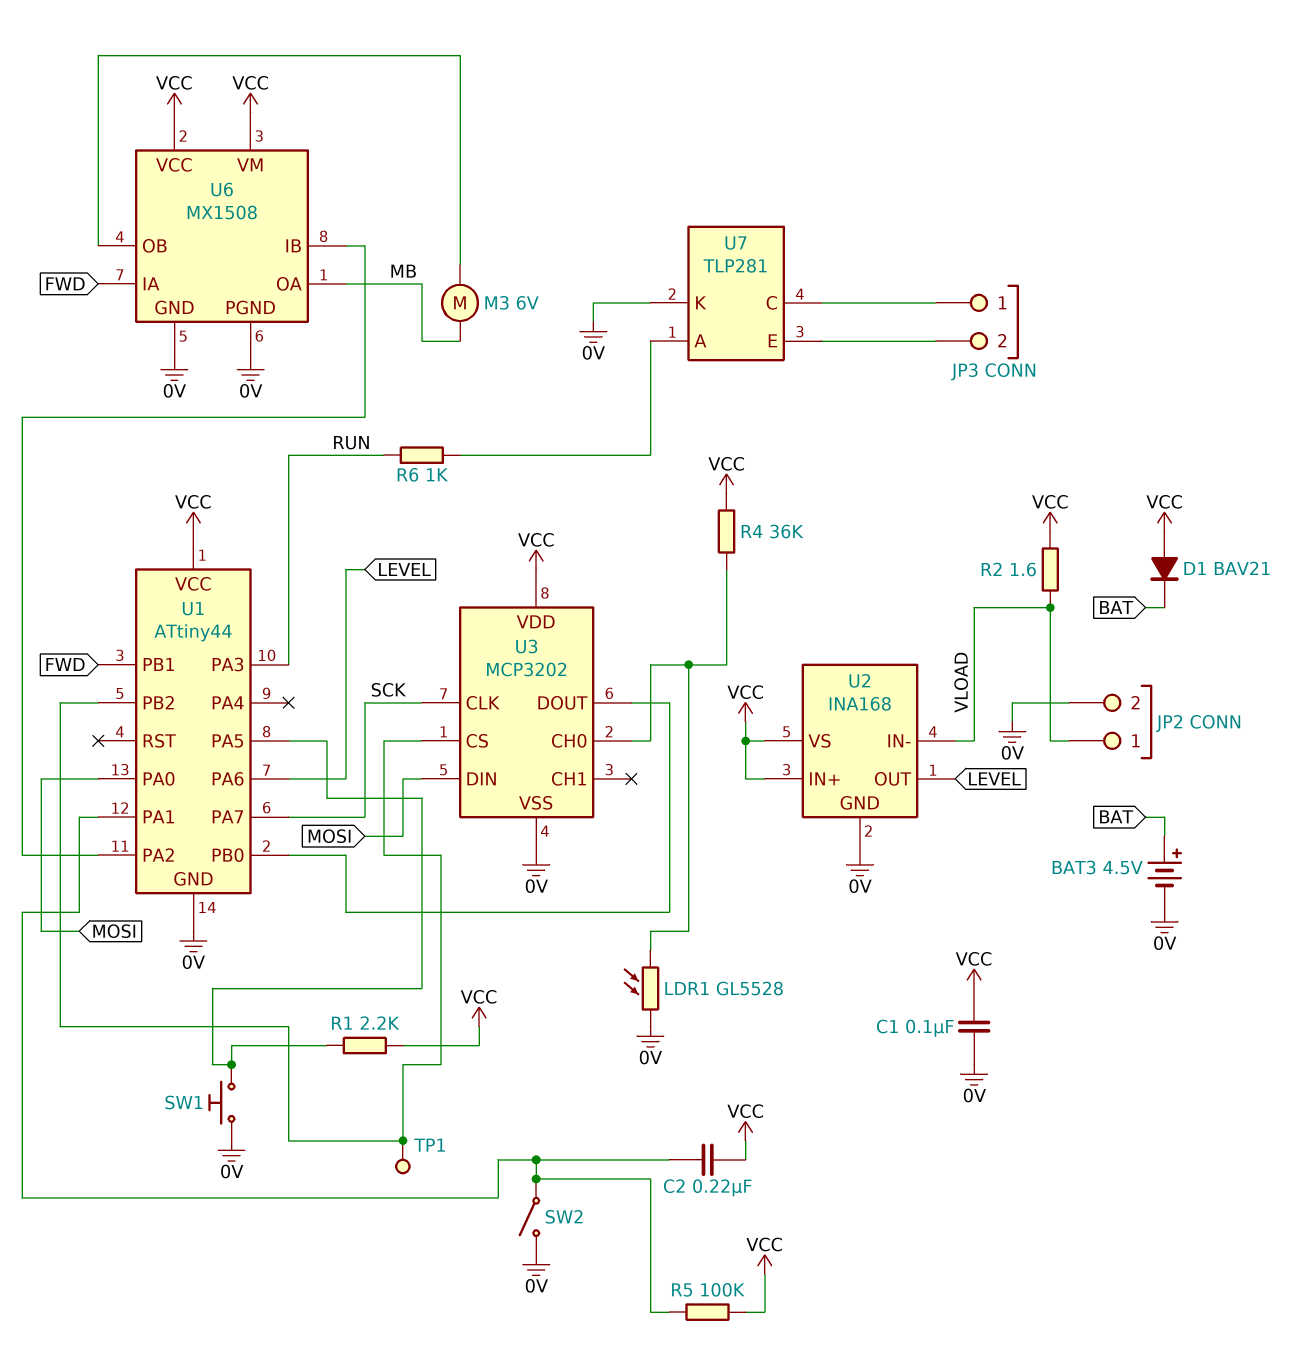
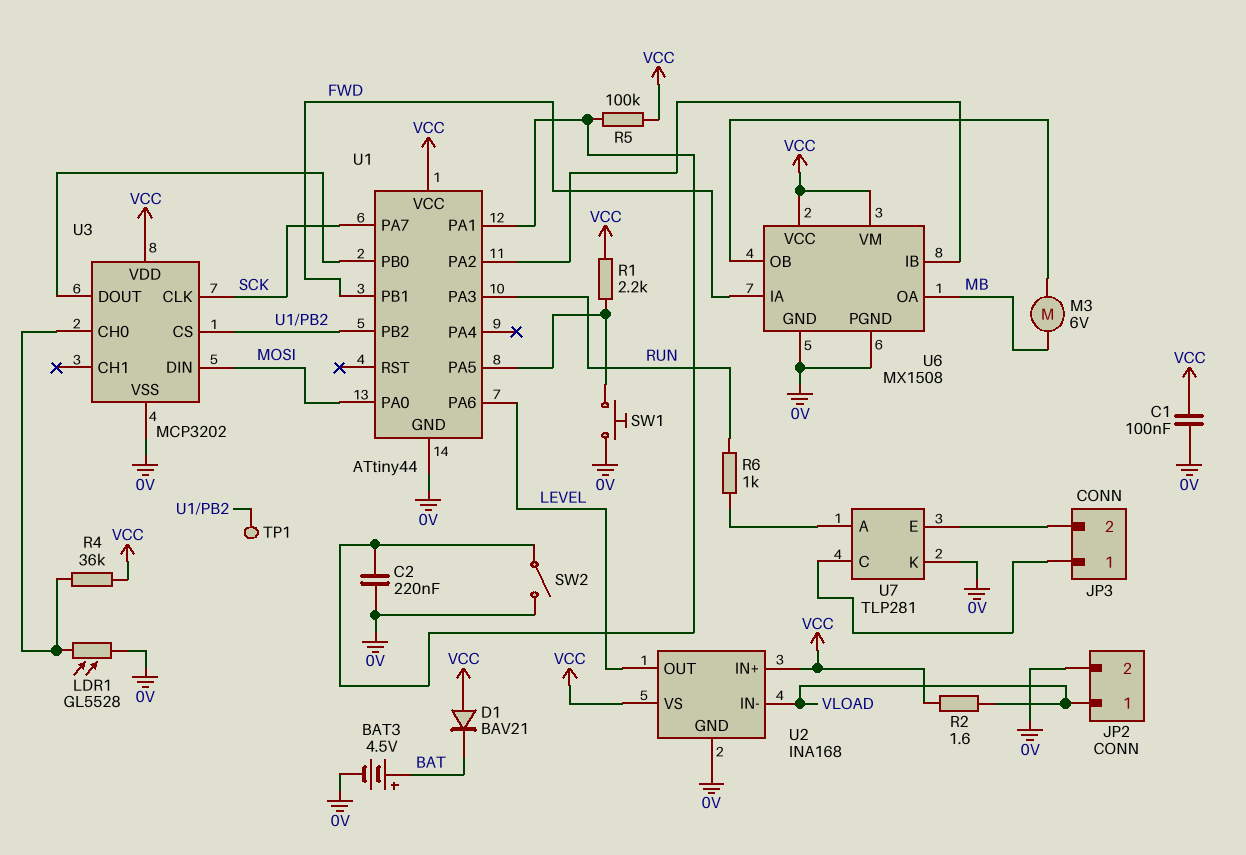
C2: 220nF (U1/PA1, VCC) -> 220nF (0V, U1/PA1)

